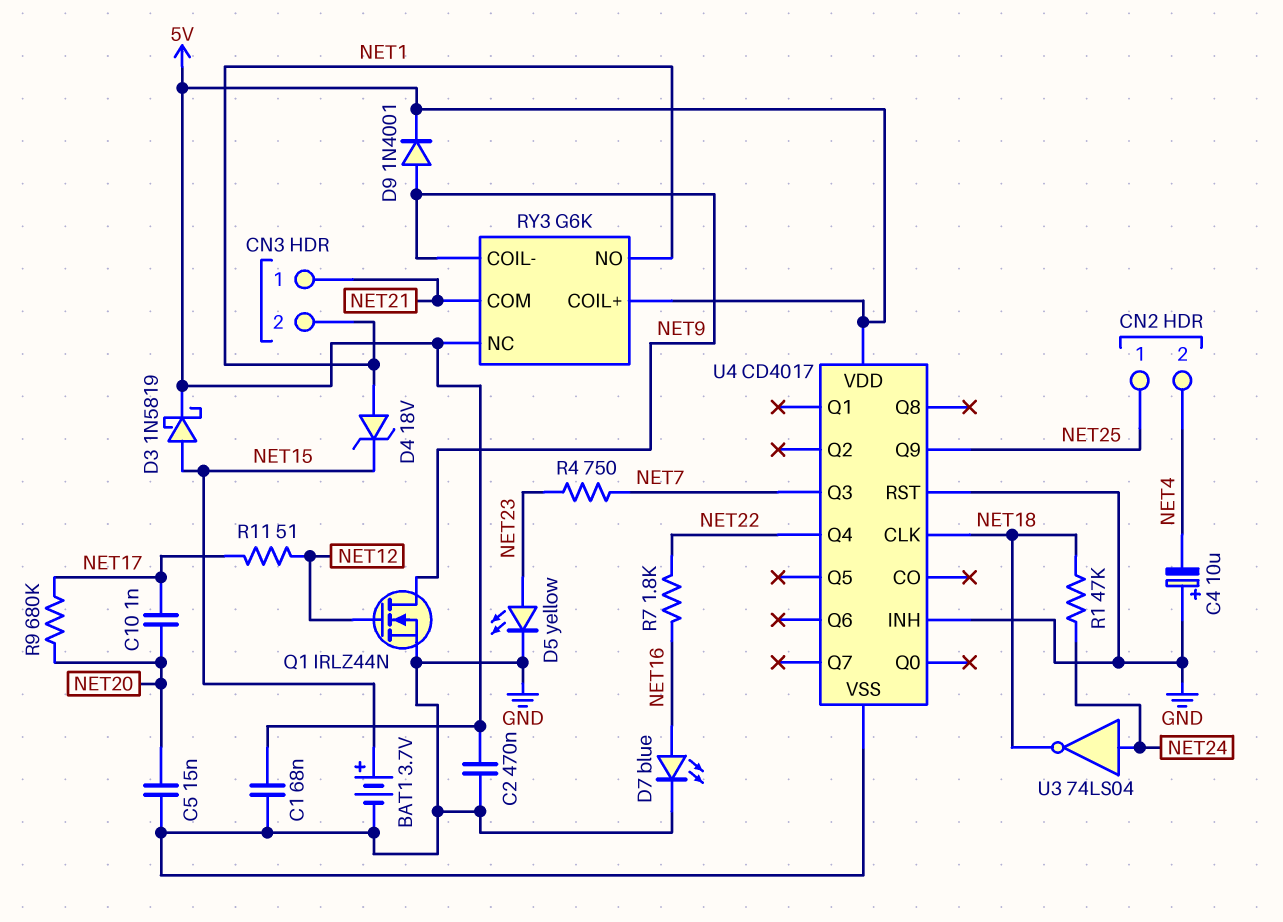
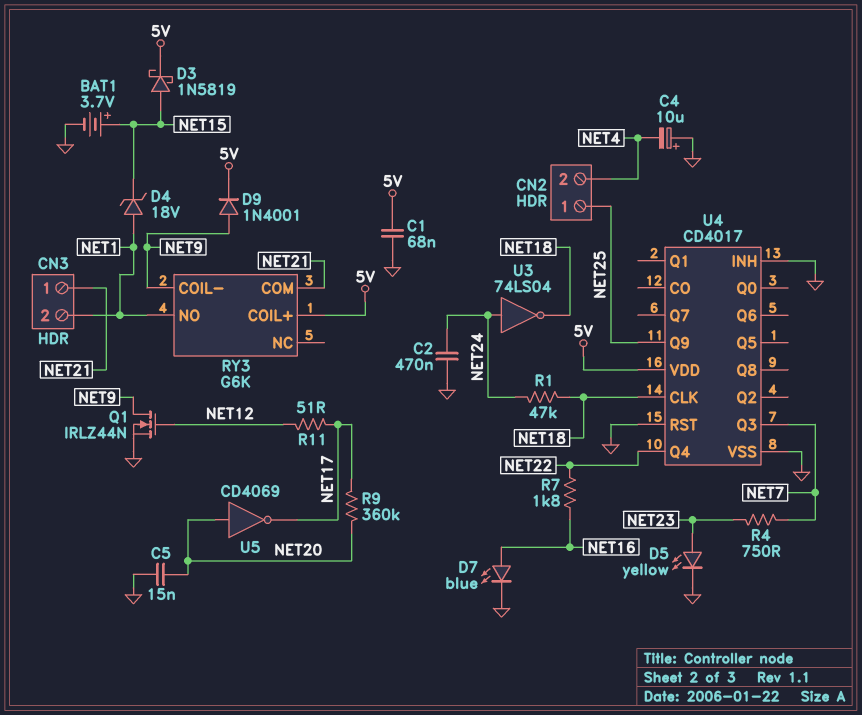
C2: 470nF (5V, GND) -> 470nF (GND, NET24)
C10: 1nF (NET17, NET20) -> none
R9: 680k (NET17, NET20) -> 360k (NET17, NET20)
RY3 pin NC: 5V -> none
U5: none -> NOT CD4069 (in NET20, out NET17)

